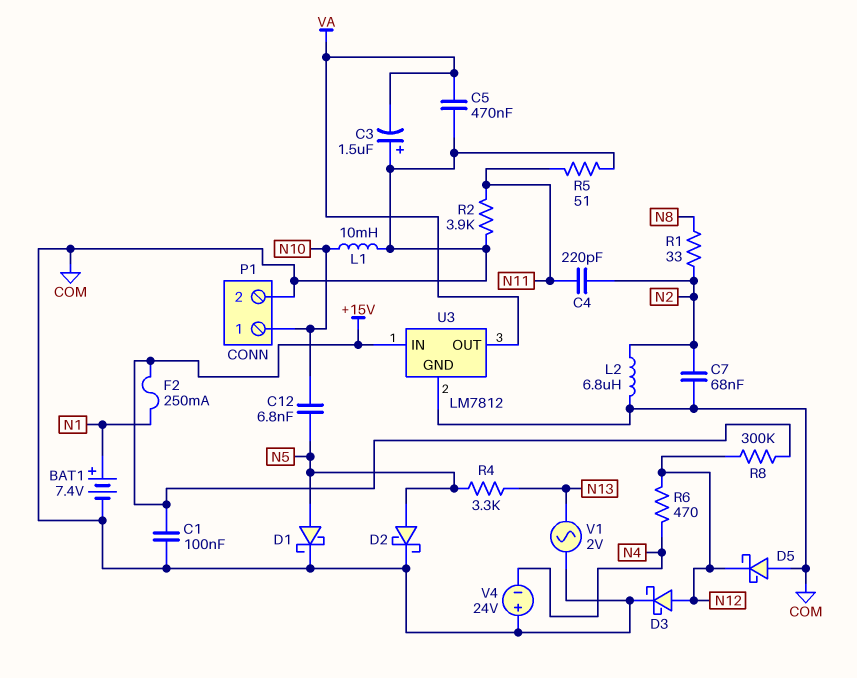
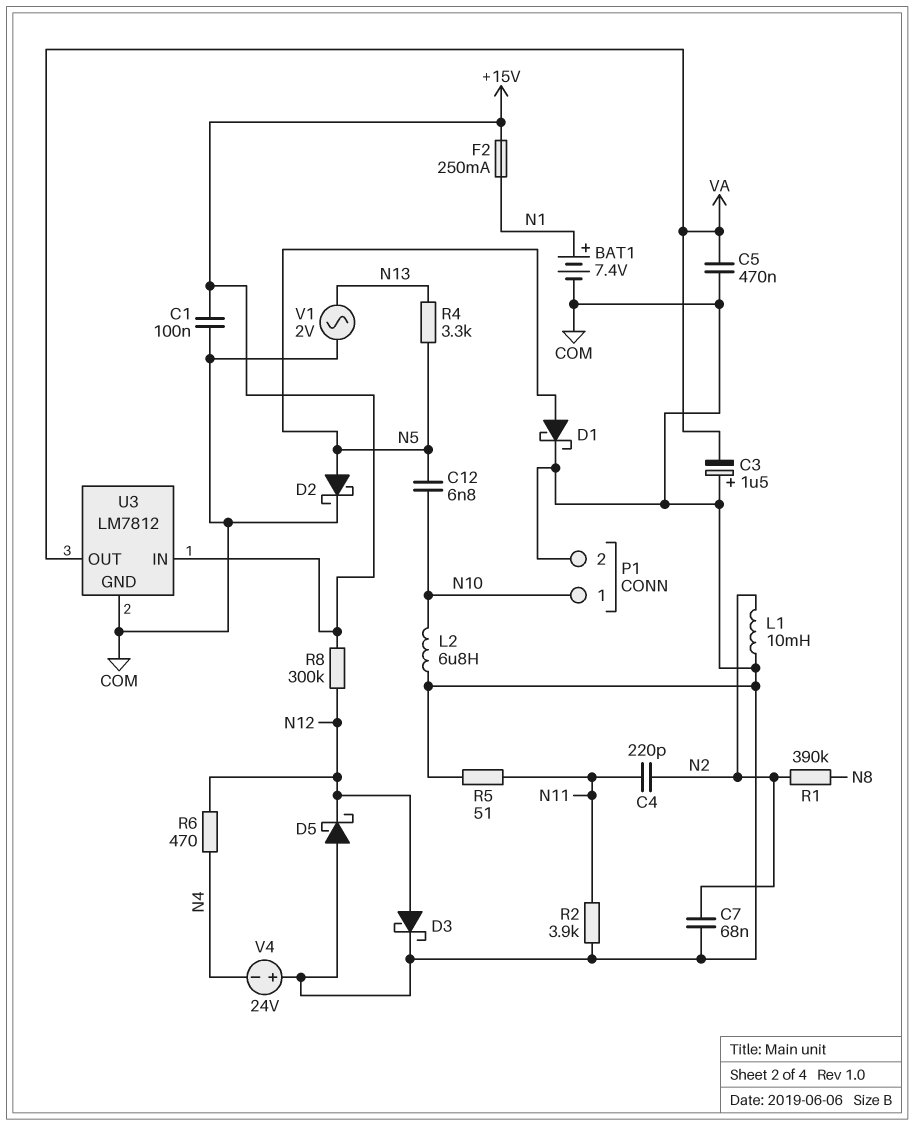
L1: 10mH (COM, N10) -> 10mH (COM, N2)
L2: 6.8uH (COM, N2) -> 6.8uH (COM, N10)
R1: 33 (N2, N8) -> 390k (N2, N8)

